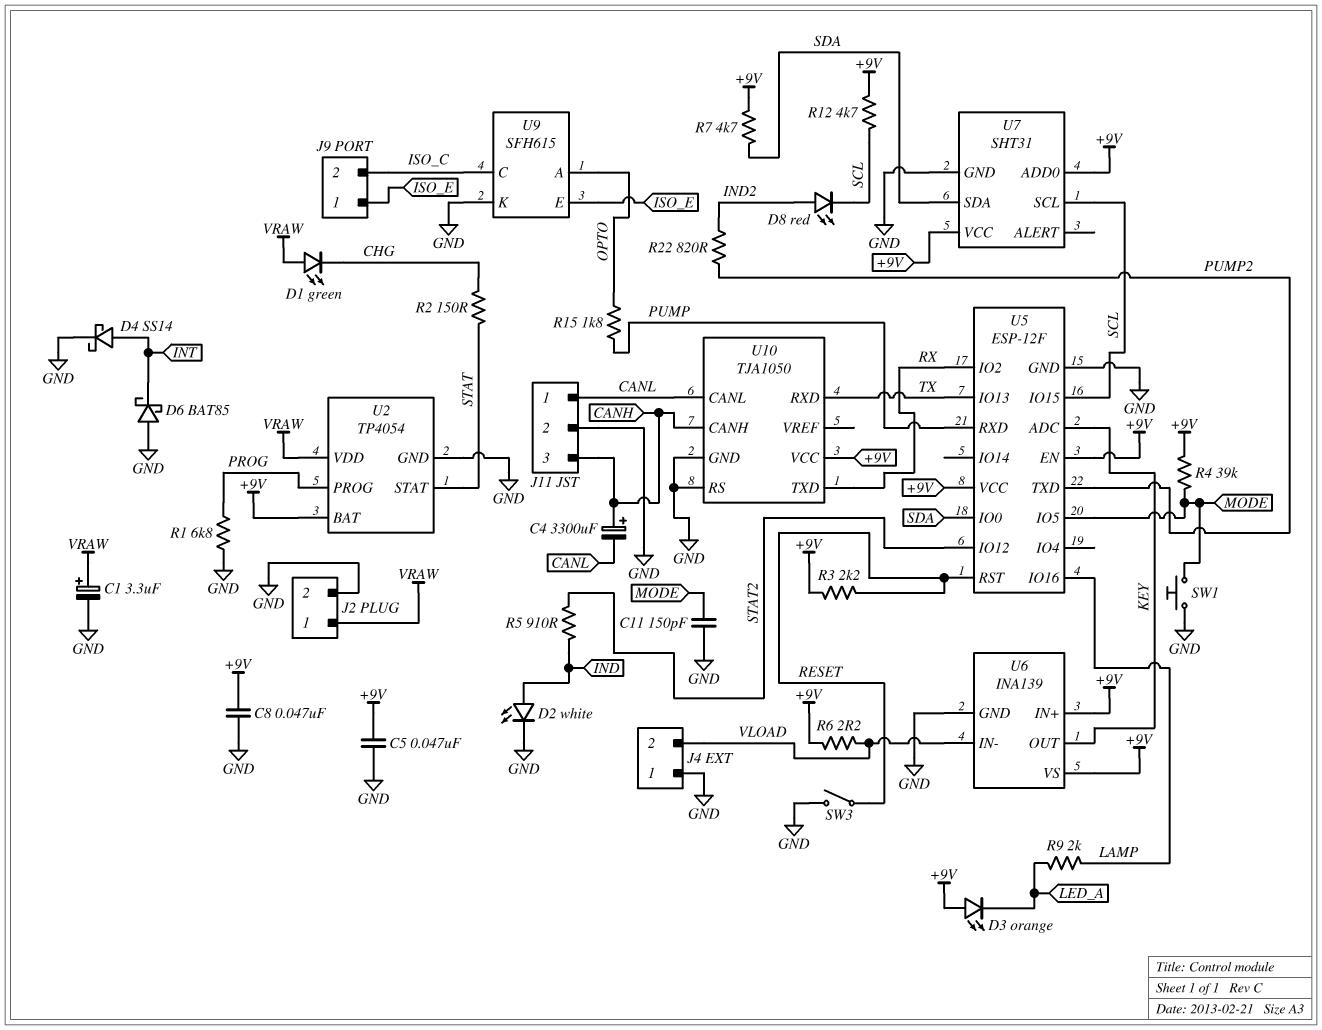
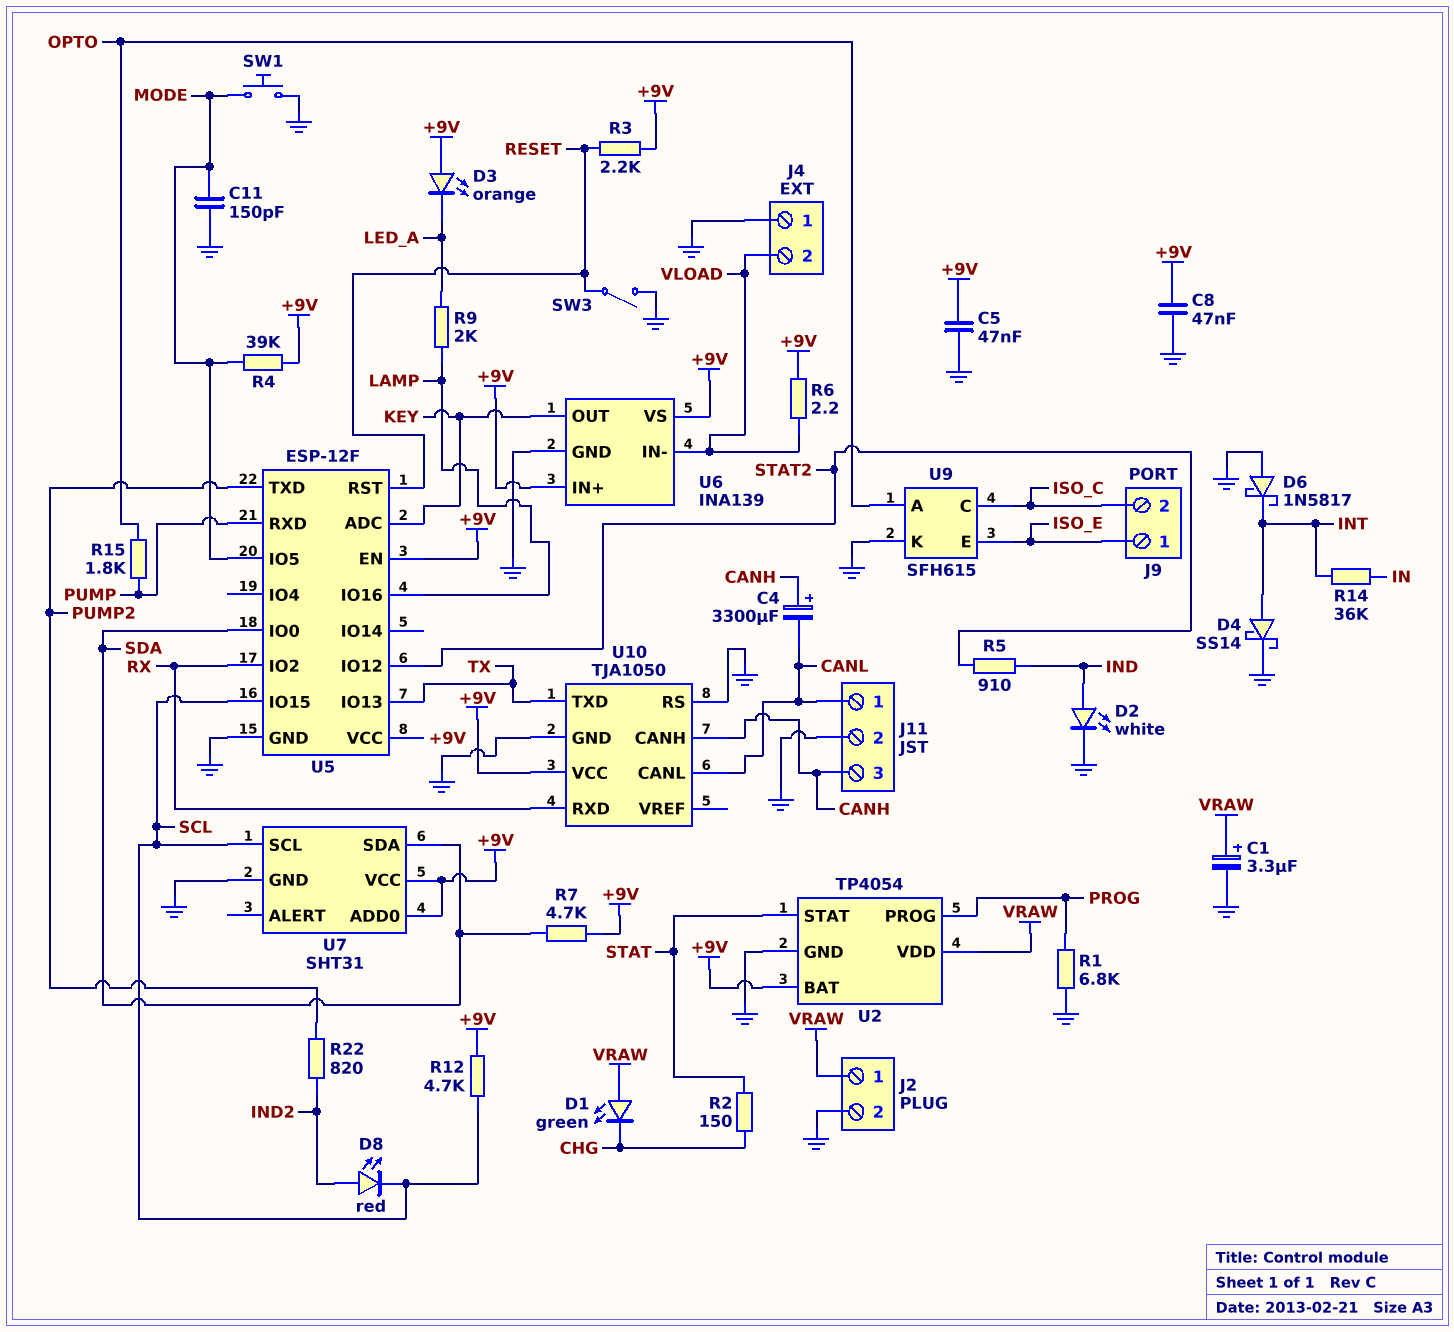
D6: schottky BAT85 (A GND, K INT) -> schottky 1N5817 (A GND, K INT)
R14: none -> 36k (IN, INT)
U10 pin RXD: TX -> RX
U10 pin TXD: RX -> TX

